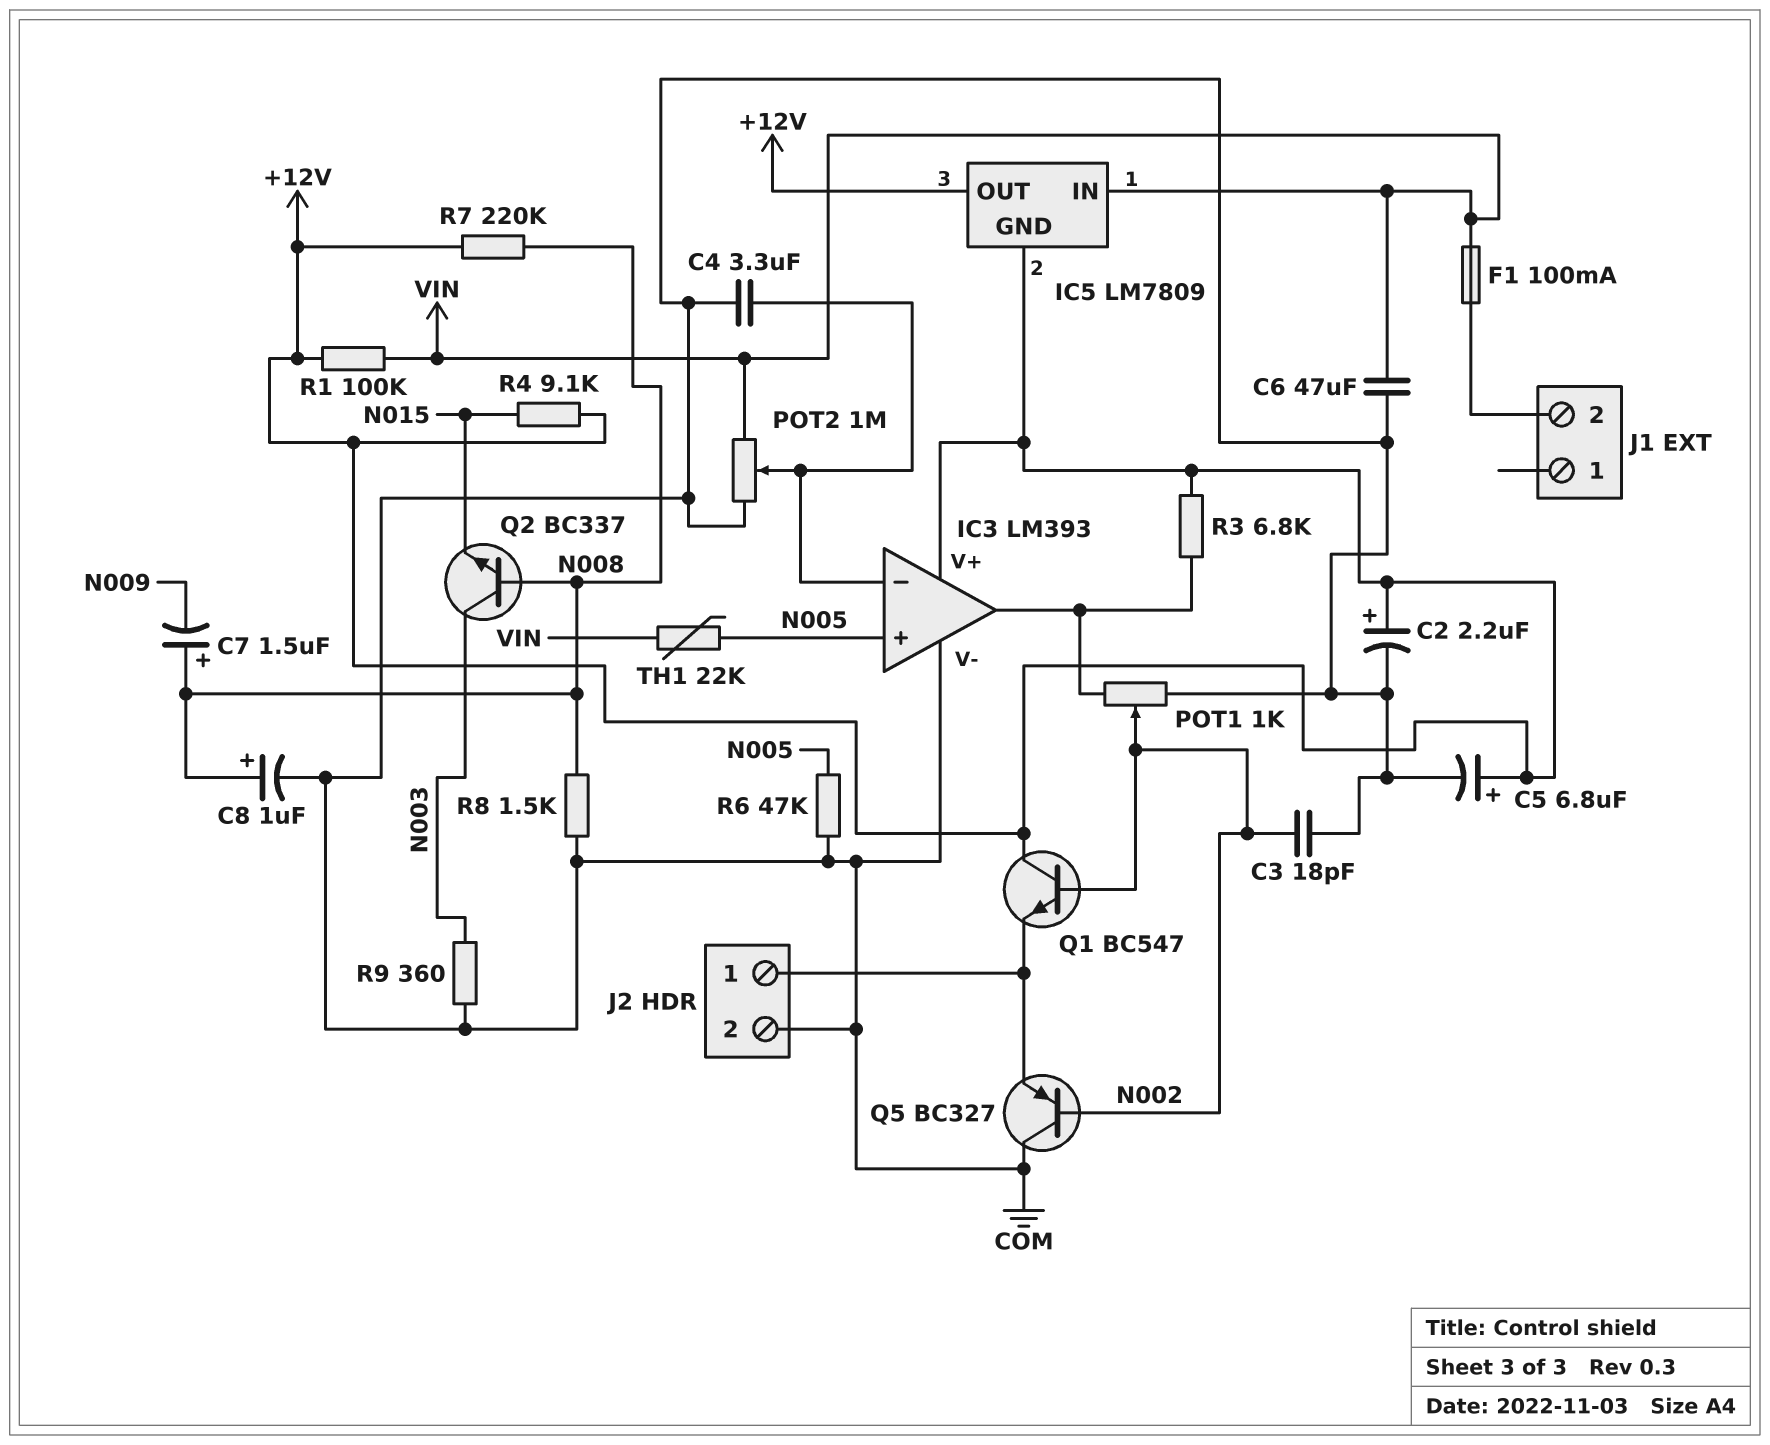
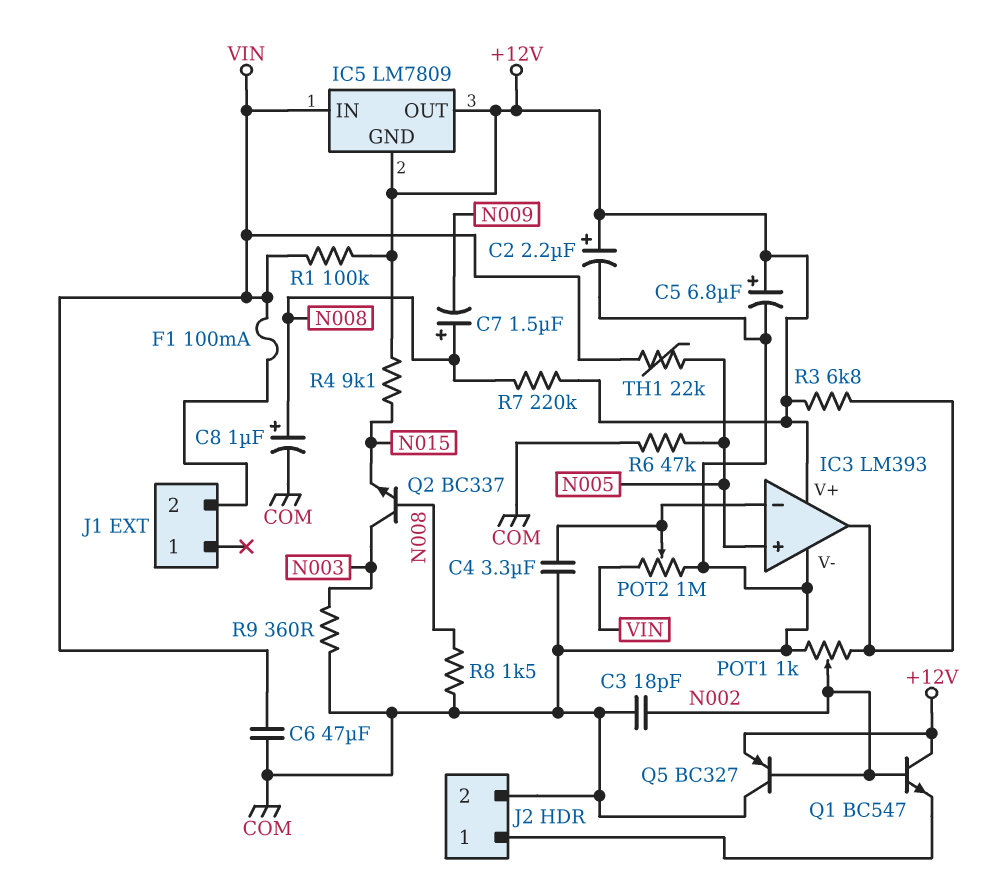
Q5: PNP BC327 (B N002, C COM, E J2/1) -> PNP BC327 (B N002, C COM, E +12V)

